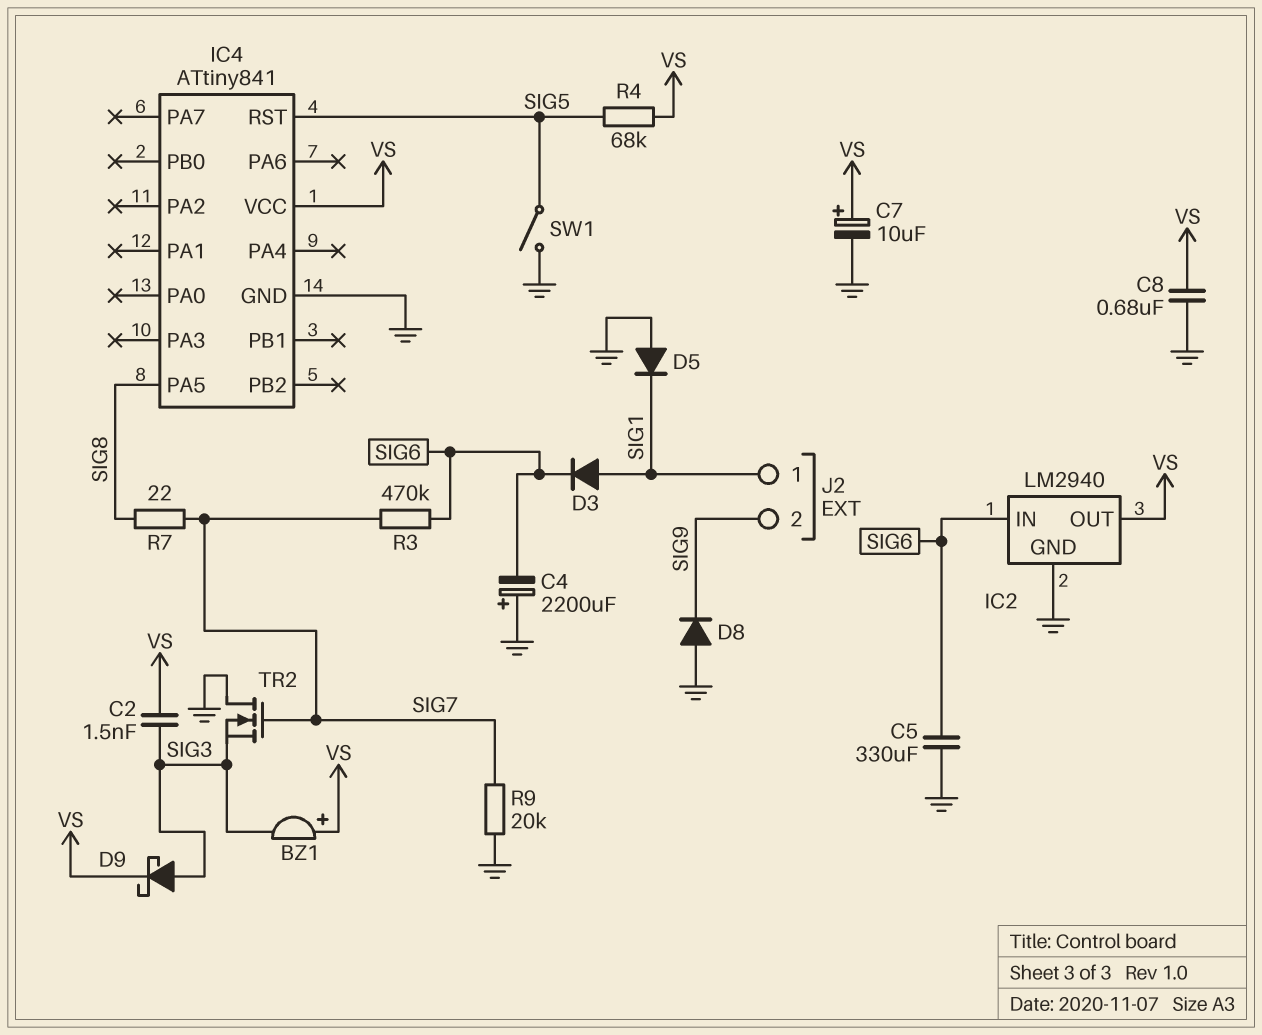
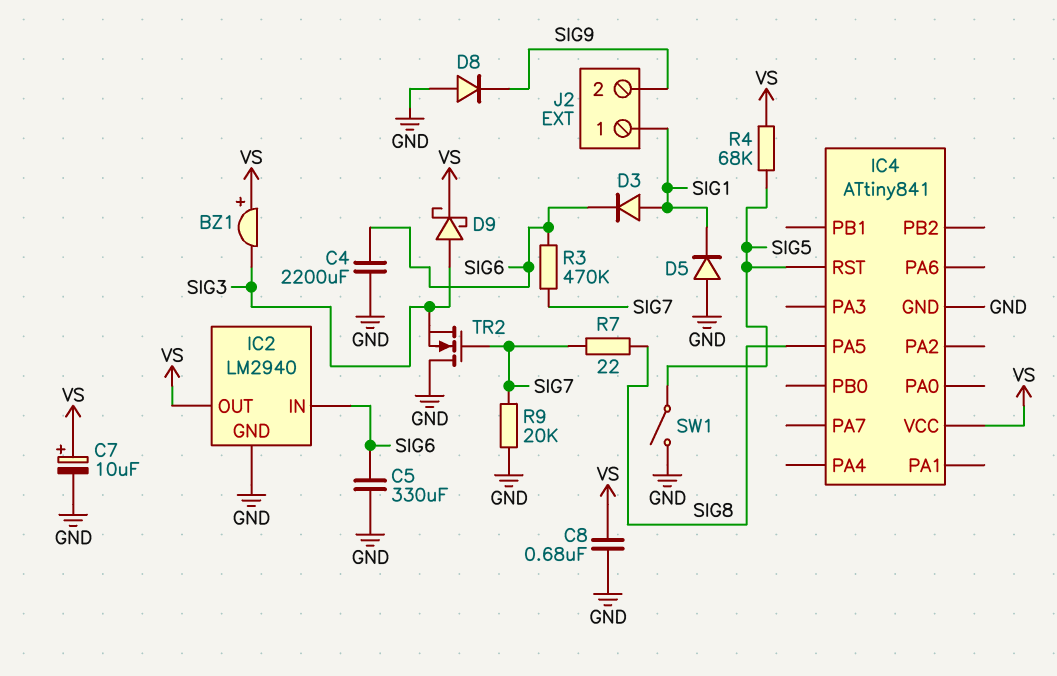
C2: 1.5nF (SIG3, VS) -> none
C4: 2200uF (plus GND, minus SIG6) -> 2200uF (GND, SIG6)

